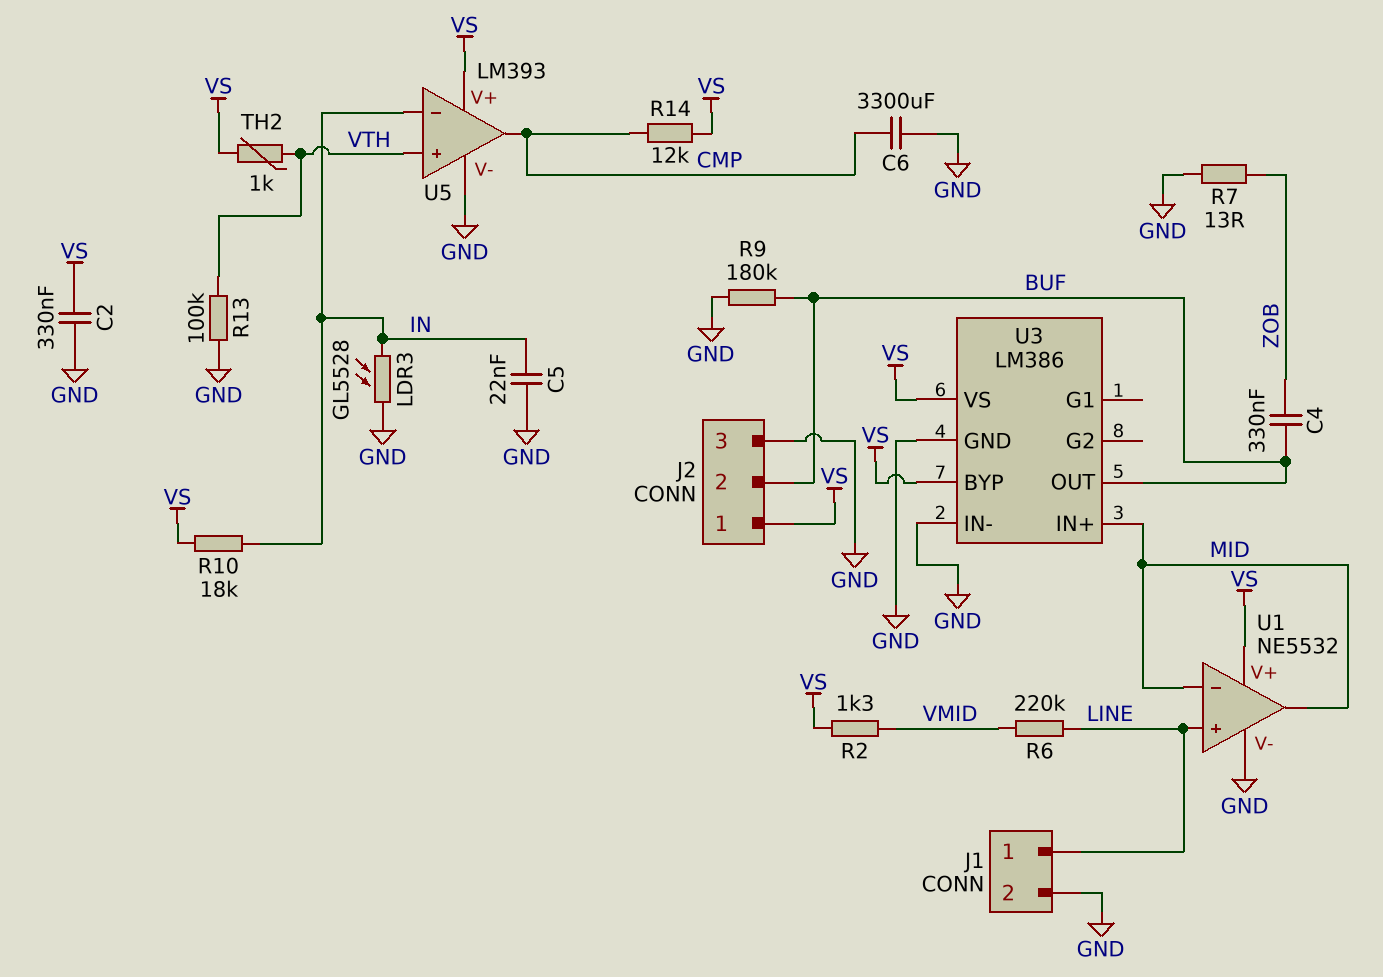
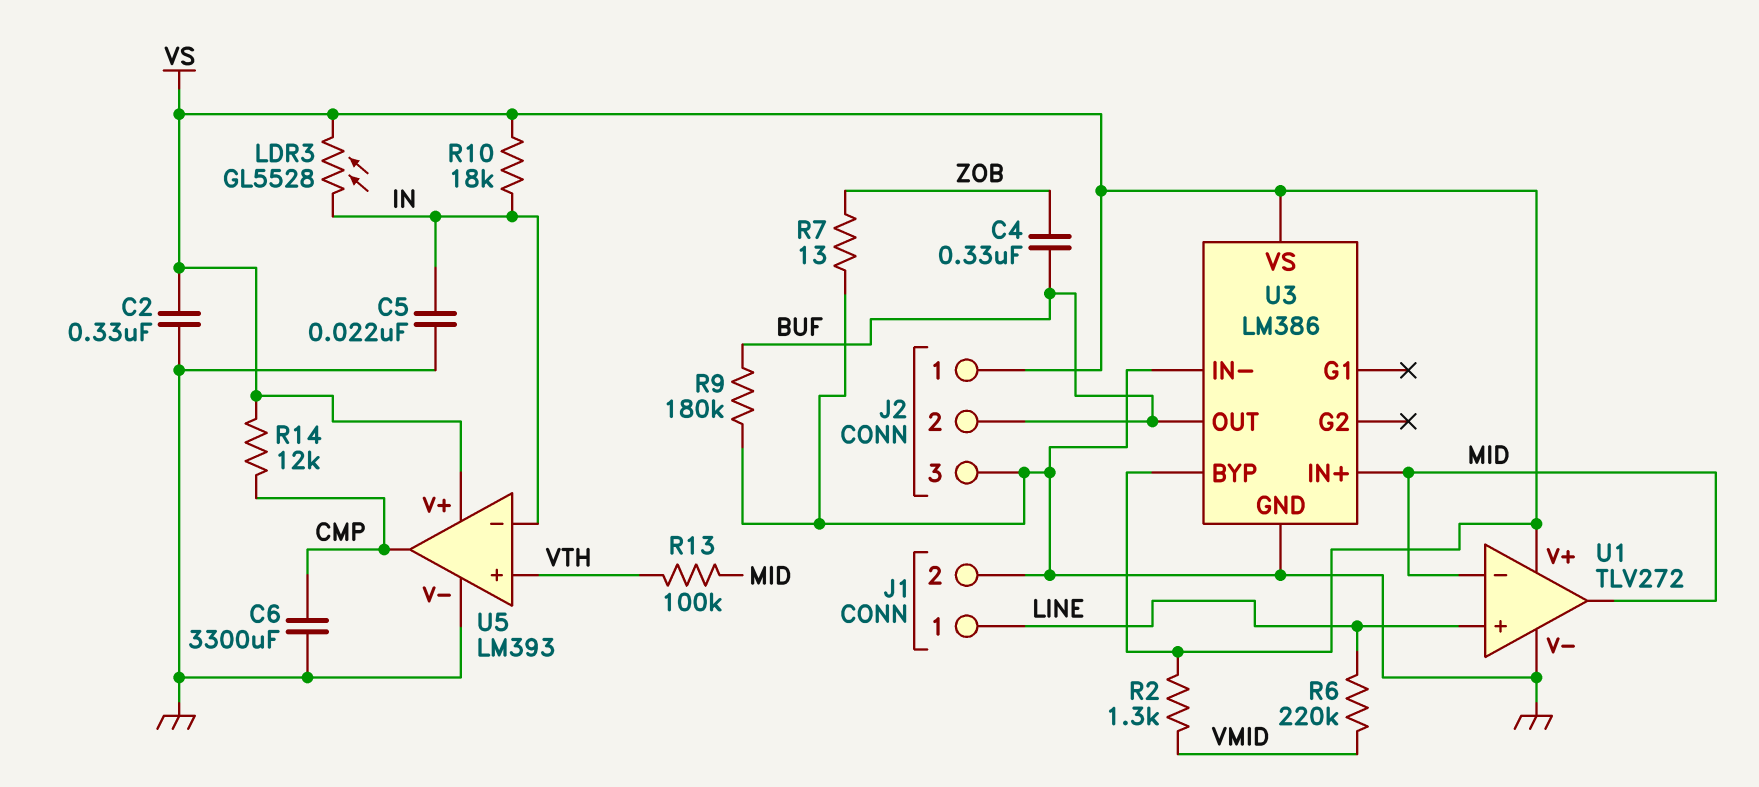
LDR3: GL5528 (GND, IN) -> GL5528 (IN, VS)
R13: 100k (GND, VTH) -> 100k (MID, VTH)
TH2: 1k (VS, VTH) -> none
U1: NE5532 -> TLV272

